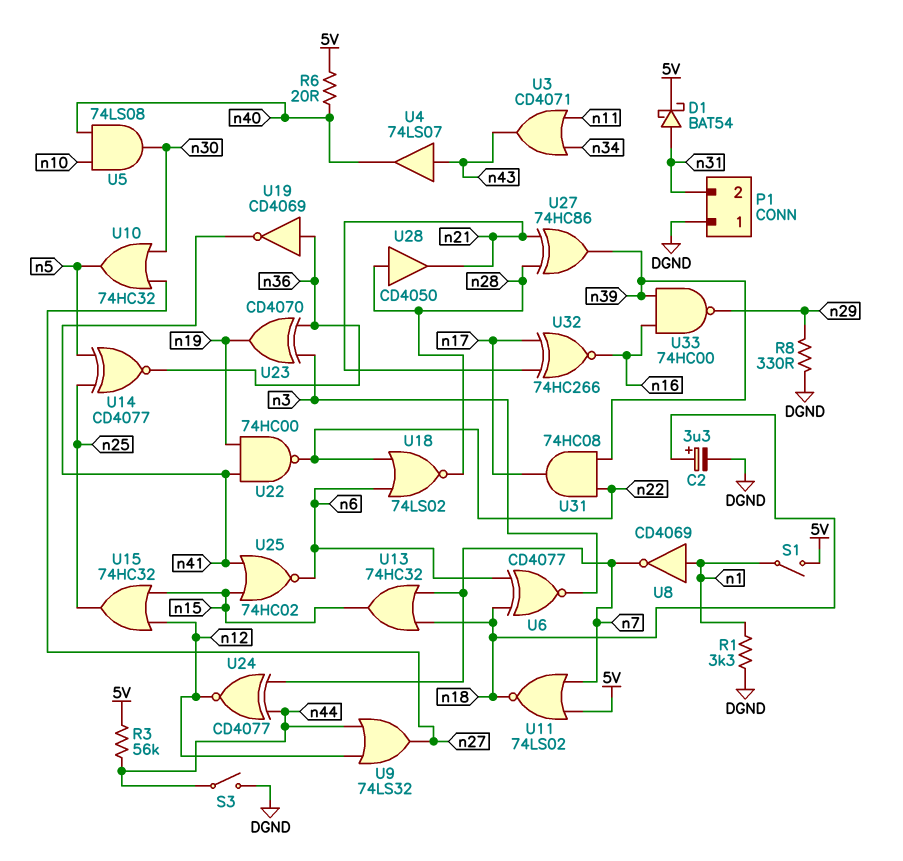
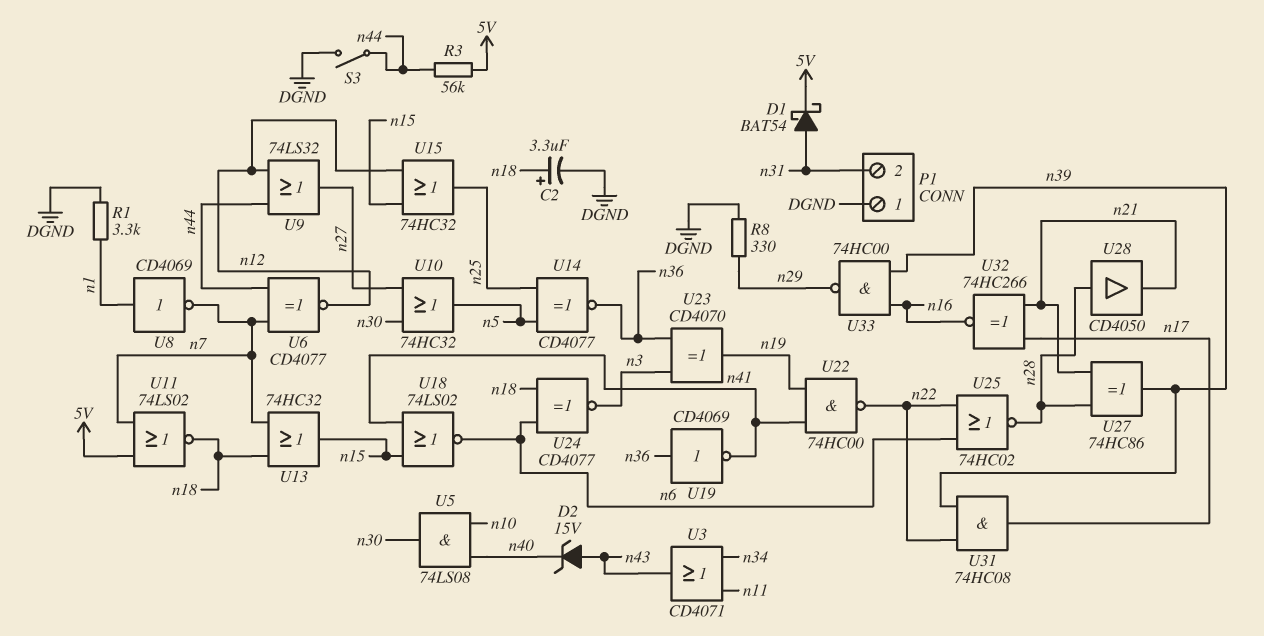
D2: none -> zener 15V (A n43, K n40)
R6: 20 (5V, n40) -> none
S1: switch (5V, n1) -> none
U4: buffer 74LS07 (in n43, out n40) -> none
U6: XNOR CD4077 (in n6, in n18, out n3) -> XNOR CD4077 (in n7, in n44, out n12)
U18: NOR 74LS02 (in n6, in n22, out n28) -> NOR 74LS02 (in n15, in n41, out n6)
U24: XNOR CD4077 (in n7, in n44, out n12) -> XNOR CD4077 (in n6, in n18, out n3)
U25: NOR 74HC02 (in n15, in n41, out n6) -> NOR 74HC02 (in n6, in n22, out n28)

